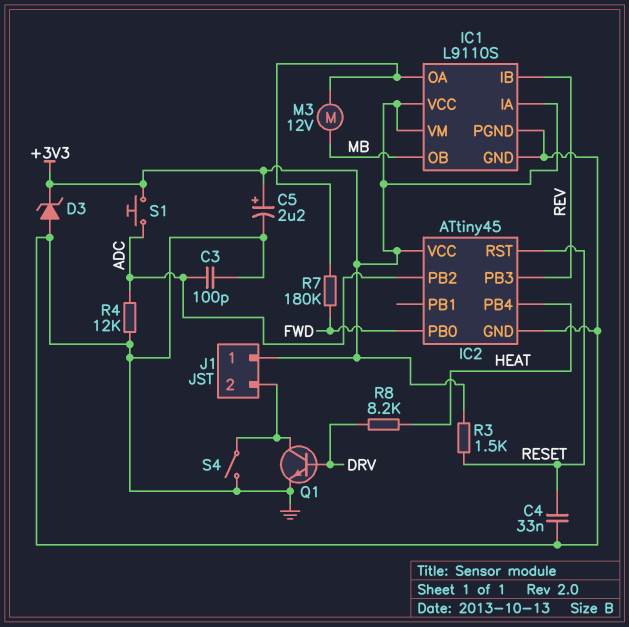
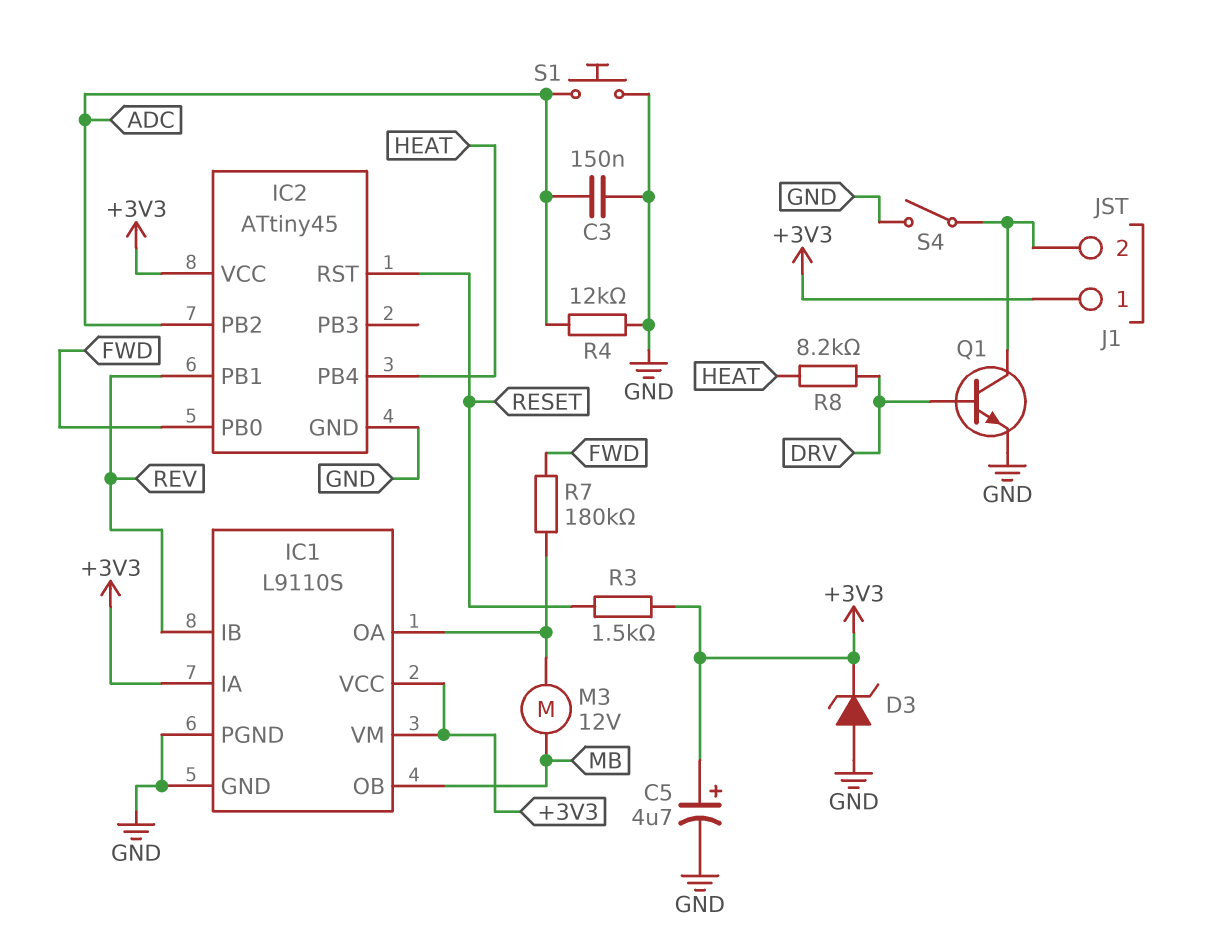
C3: 100pF (ADC, GND) -> 150nF (ADC, GND)
C4: 33nF (GND, RESET) -> none
C5: 2.2uF (plus +3V3, minus GND) -> 4.7uF (plus +3V3, minus GND)
IC2 pin PB1: none -> REV
IC2 pin PB3: REV -> none
S1: button (+3V3, ADC) -> button (ADC, GND)

